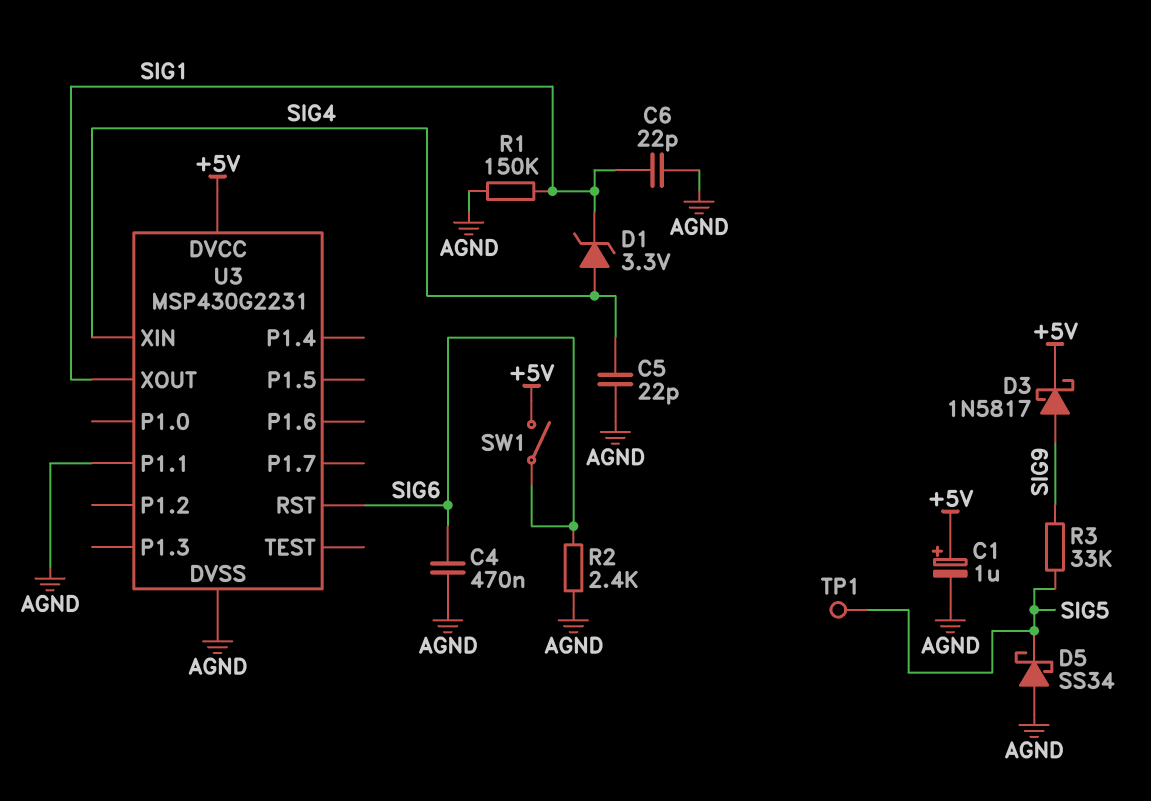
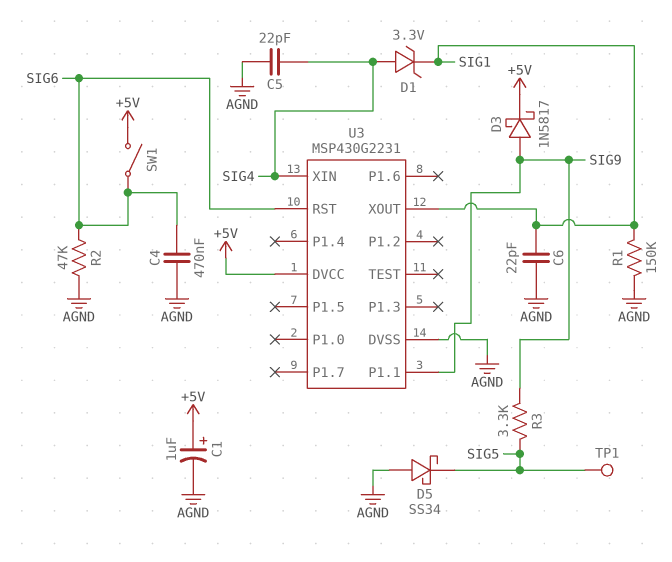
R2: 2.4k (AGND, SIG6) -> 47k (AGND, SIG6)
R3: 33k (SIG5, SIG9) -> 3.3k (SIG5, SIG9)
U3 pin P1.1: AGND -> SIG9

